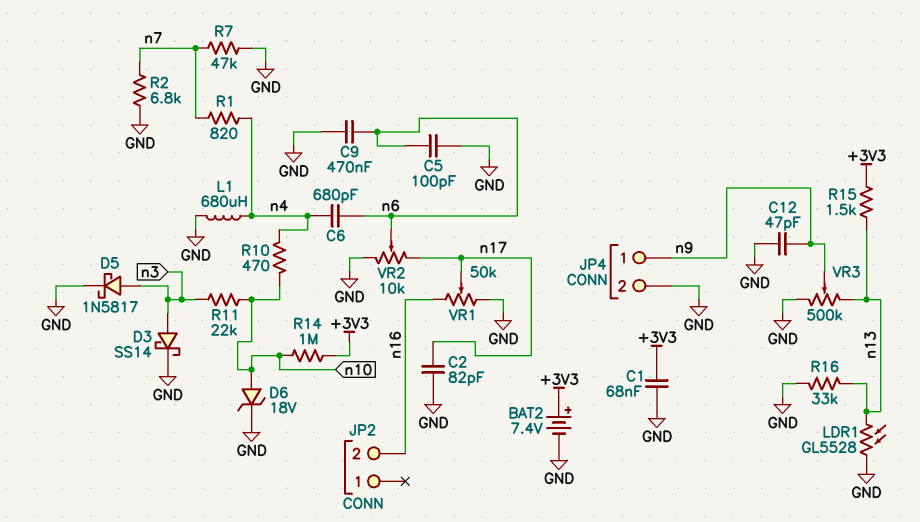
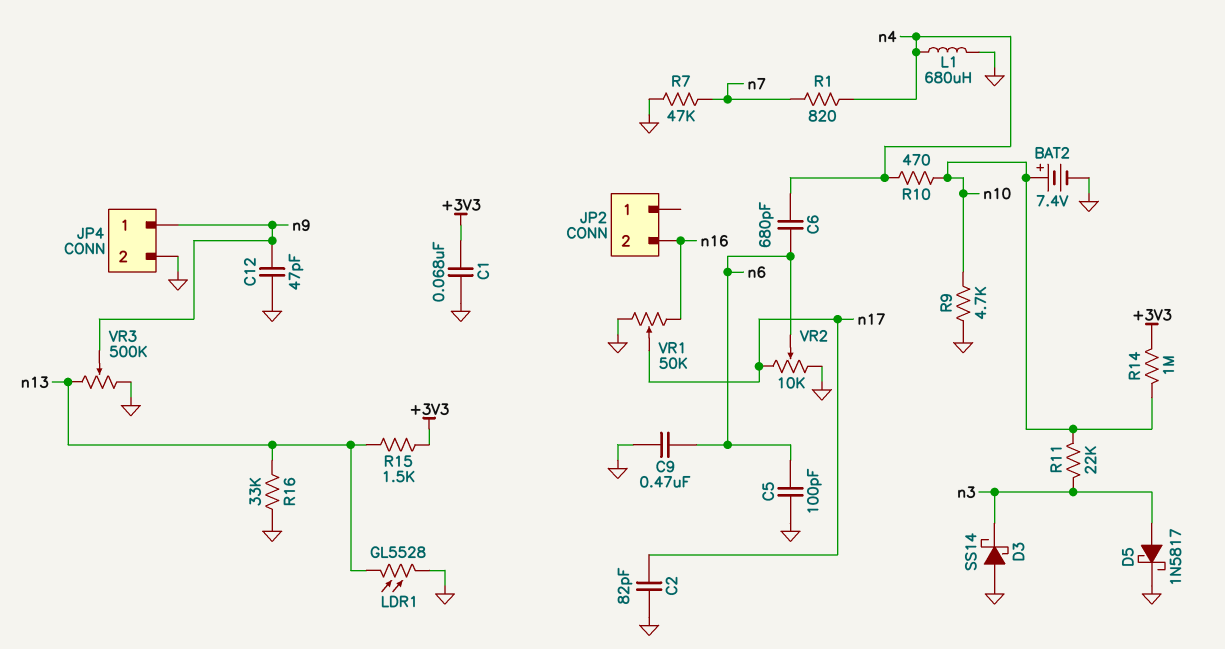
BAT2: 7.4V (plus +3V3, minus GND) -> 7.4V (plus n10, minus GND)
D3: schottky SS14 (A n3, K GND) -> schottky SS14 (A GND, K n3)
D6: zener 18V (A n10, K GND) -> none
R2: 6.8k (GND, n7) -> none
R9: none -> 4.7k (GND, n10)

